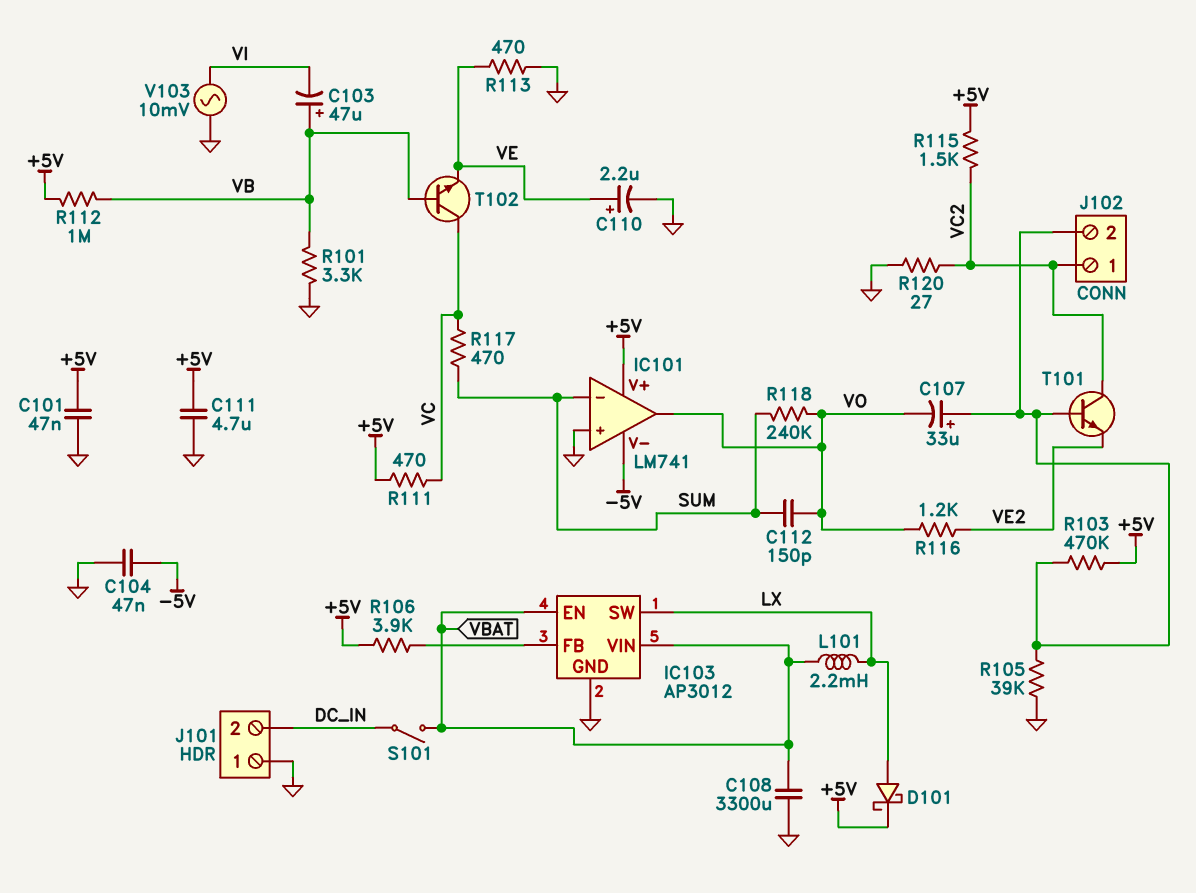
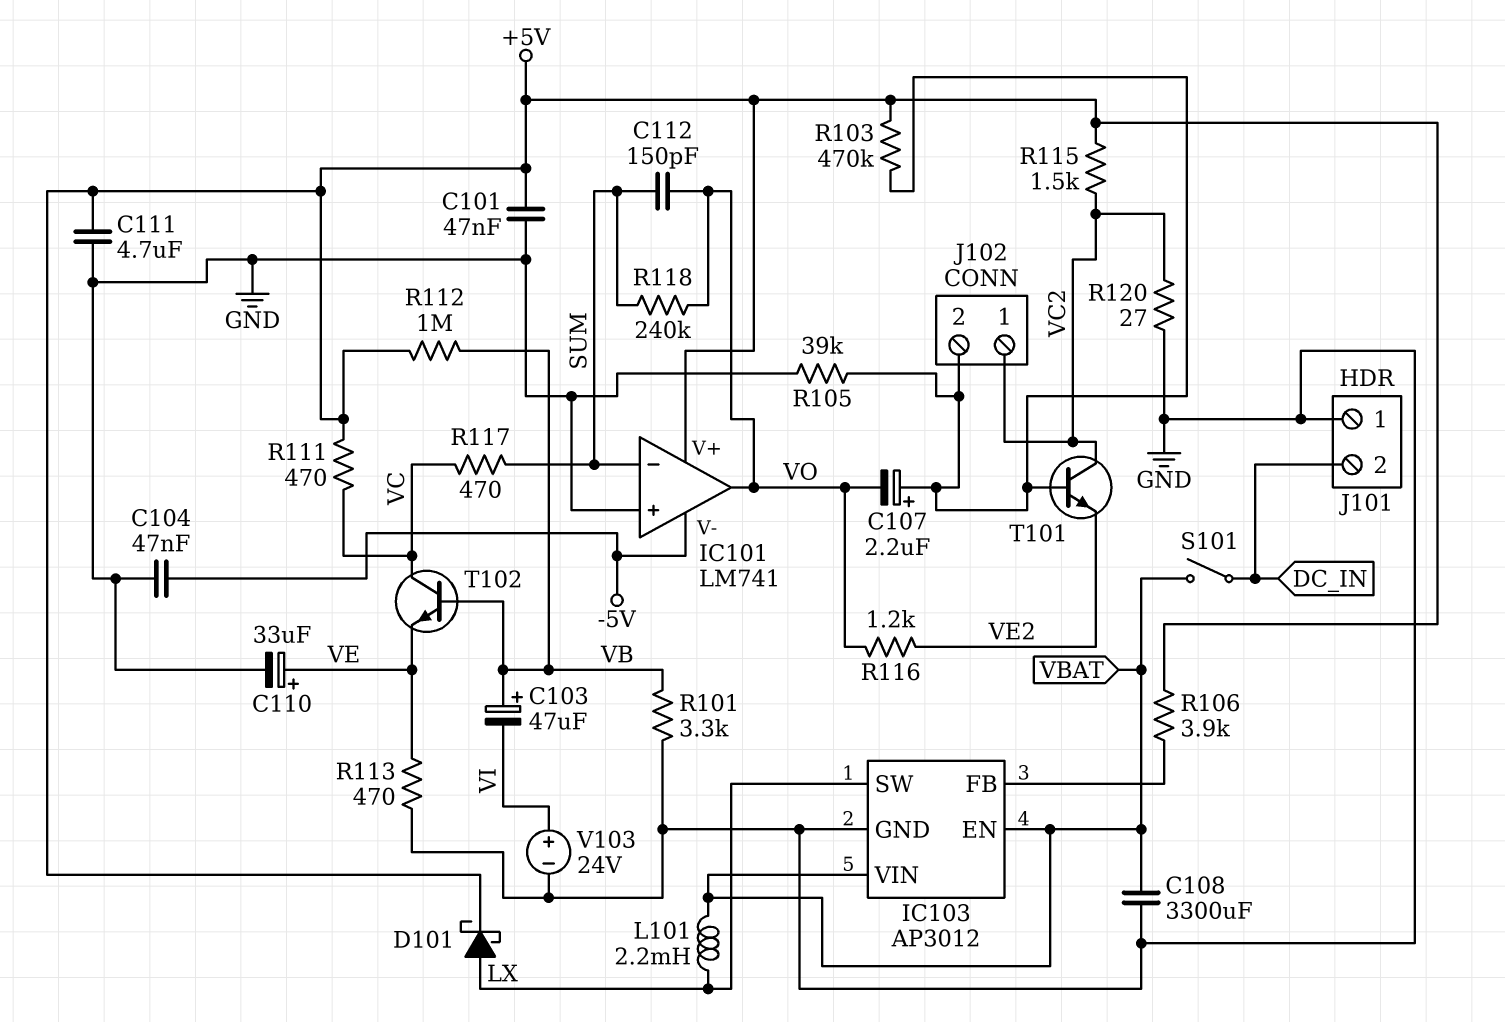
C107: 33uF (plus J102/2, minus VO) -> 2.2uF (plus J102/2, minus VO)
C110: 2.2uF (plus VE, minus GND) -> 33uF (plus VE, minus GND)
V103: AC 10mV (GND, VI) -> 24V (plus VI, minus GND)

